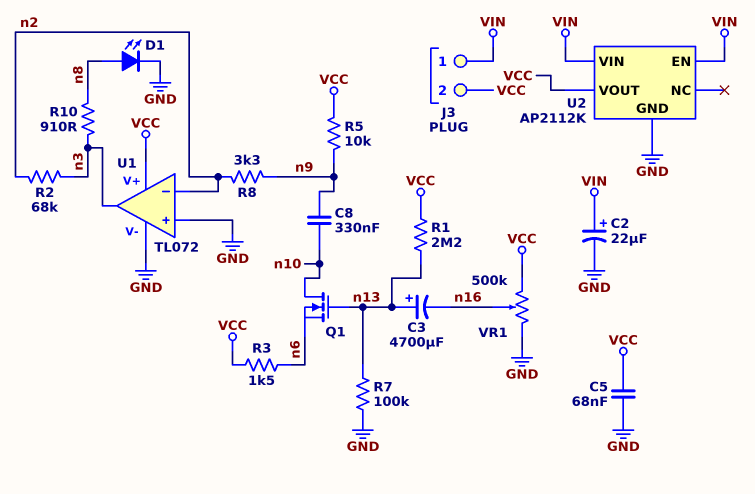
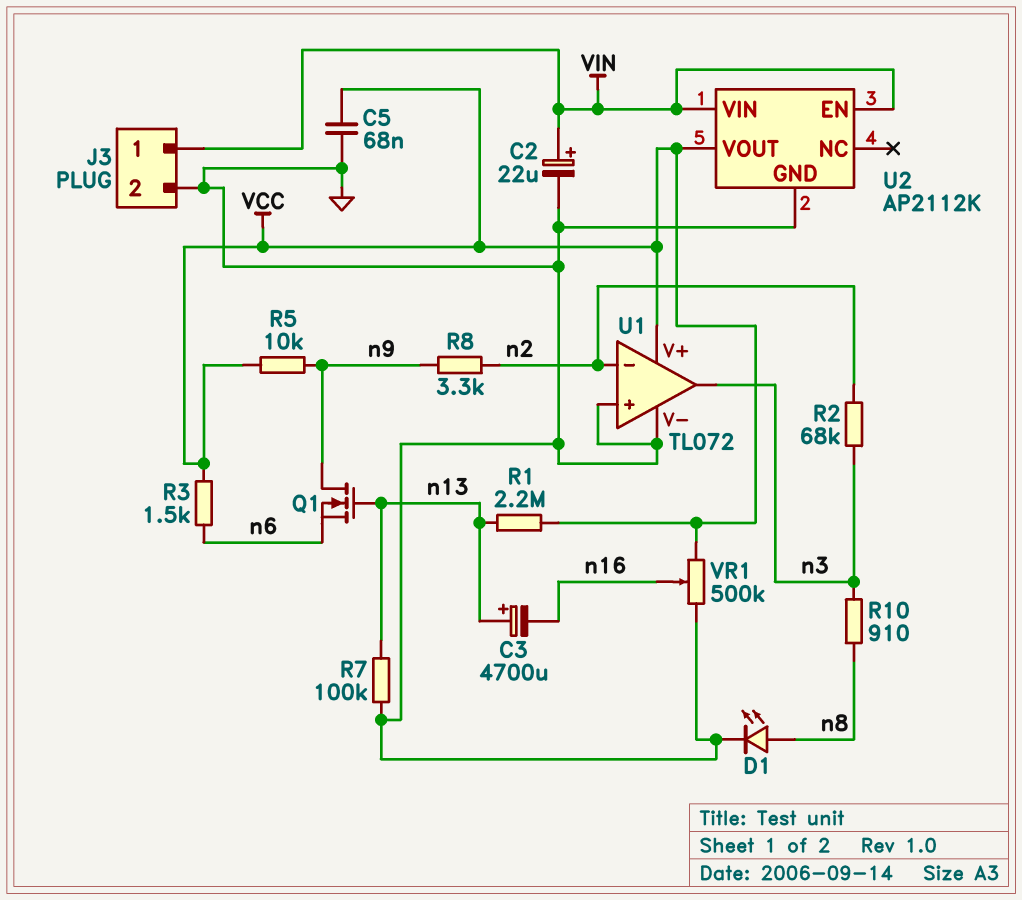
C8: 330nF (n9, n10) -> none
J3 pin 2: VCC -> GND
Q1: NMOS (G n13, D n10, S n6) -> NMOS (G n13, D n9, S n6)

